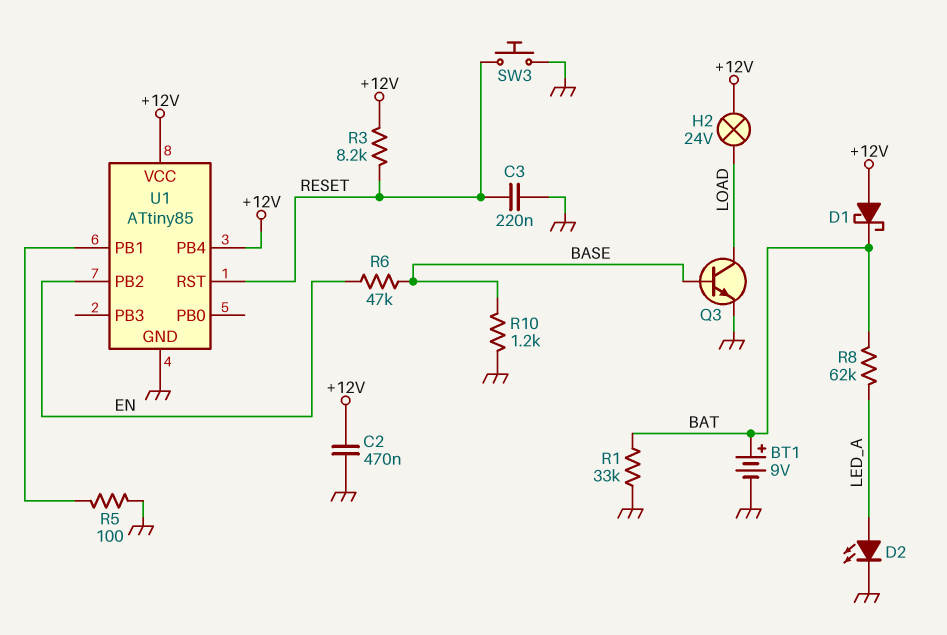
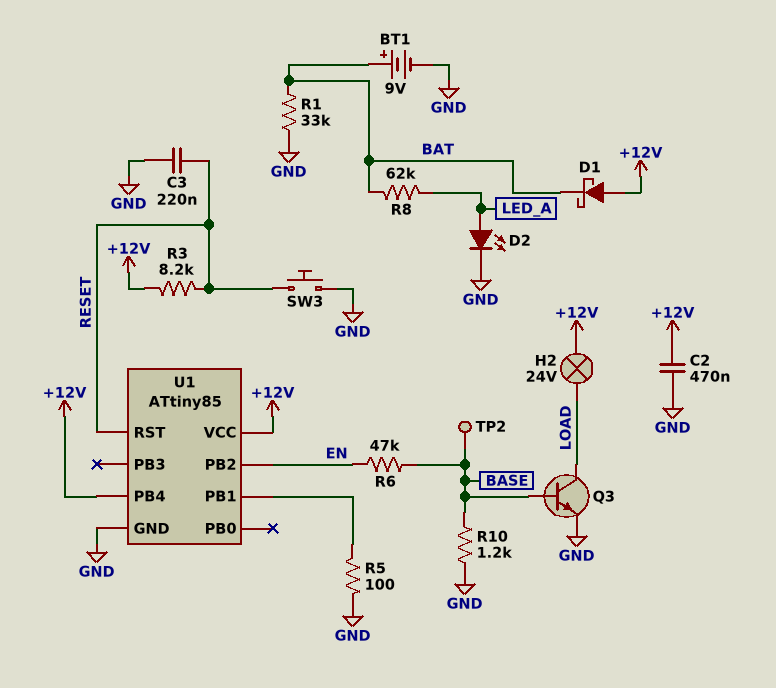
TP2: none -> test point (BASE)

